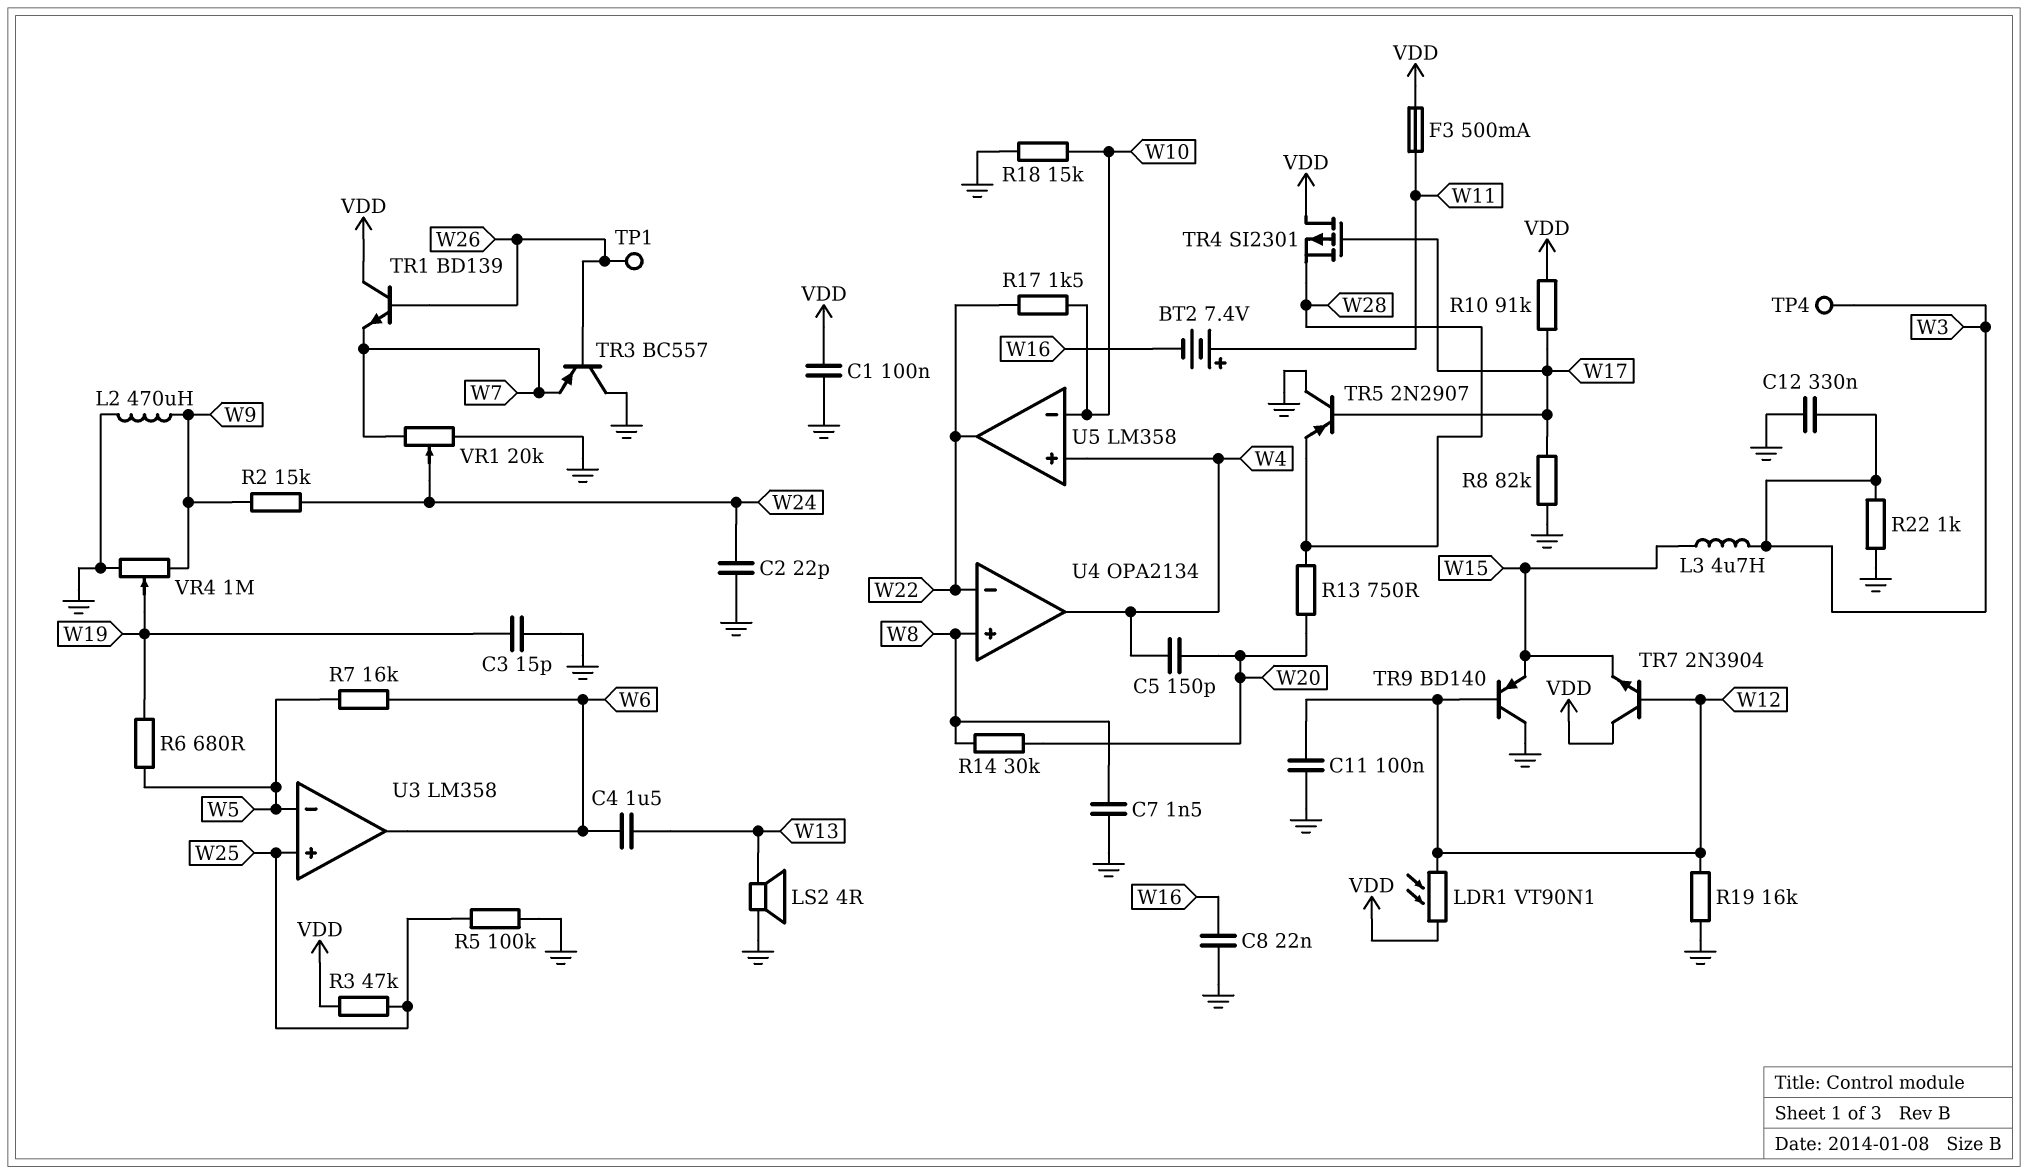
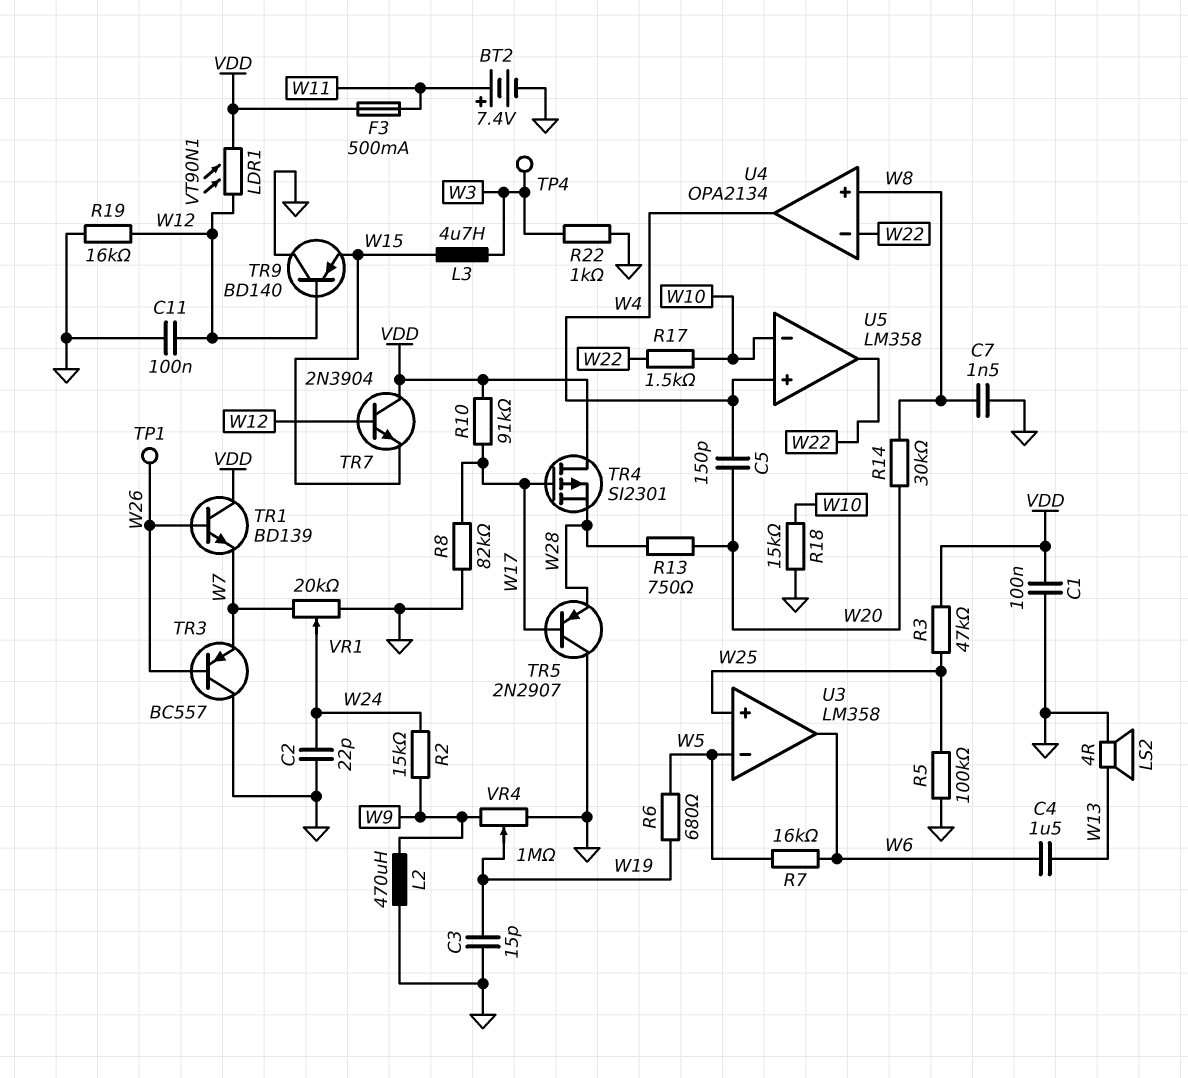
BT2: 7.4V (plus W11, minus W16) -> 7.4V (plus W11, minus GND)
C8: 22nF (GND, W16) -> none
C12: 330nF (GND, W3) -> none

